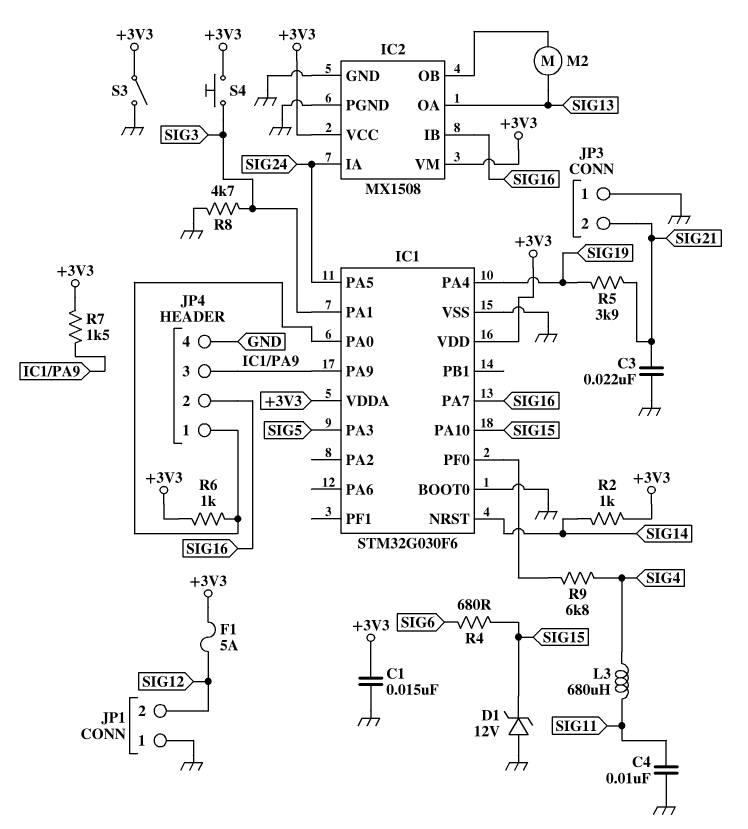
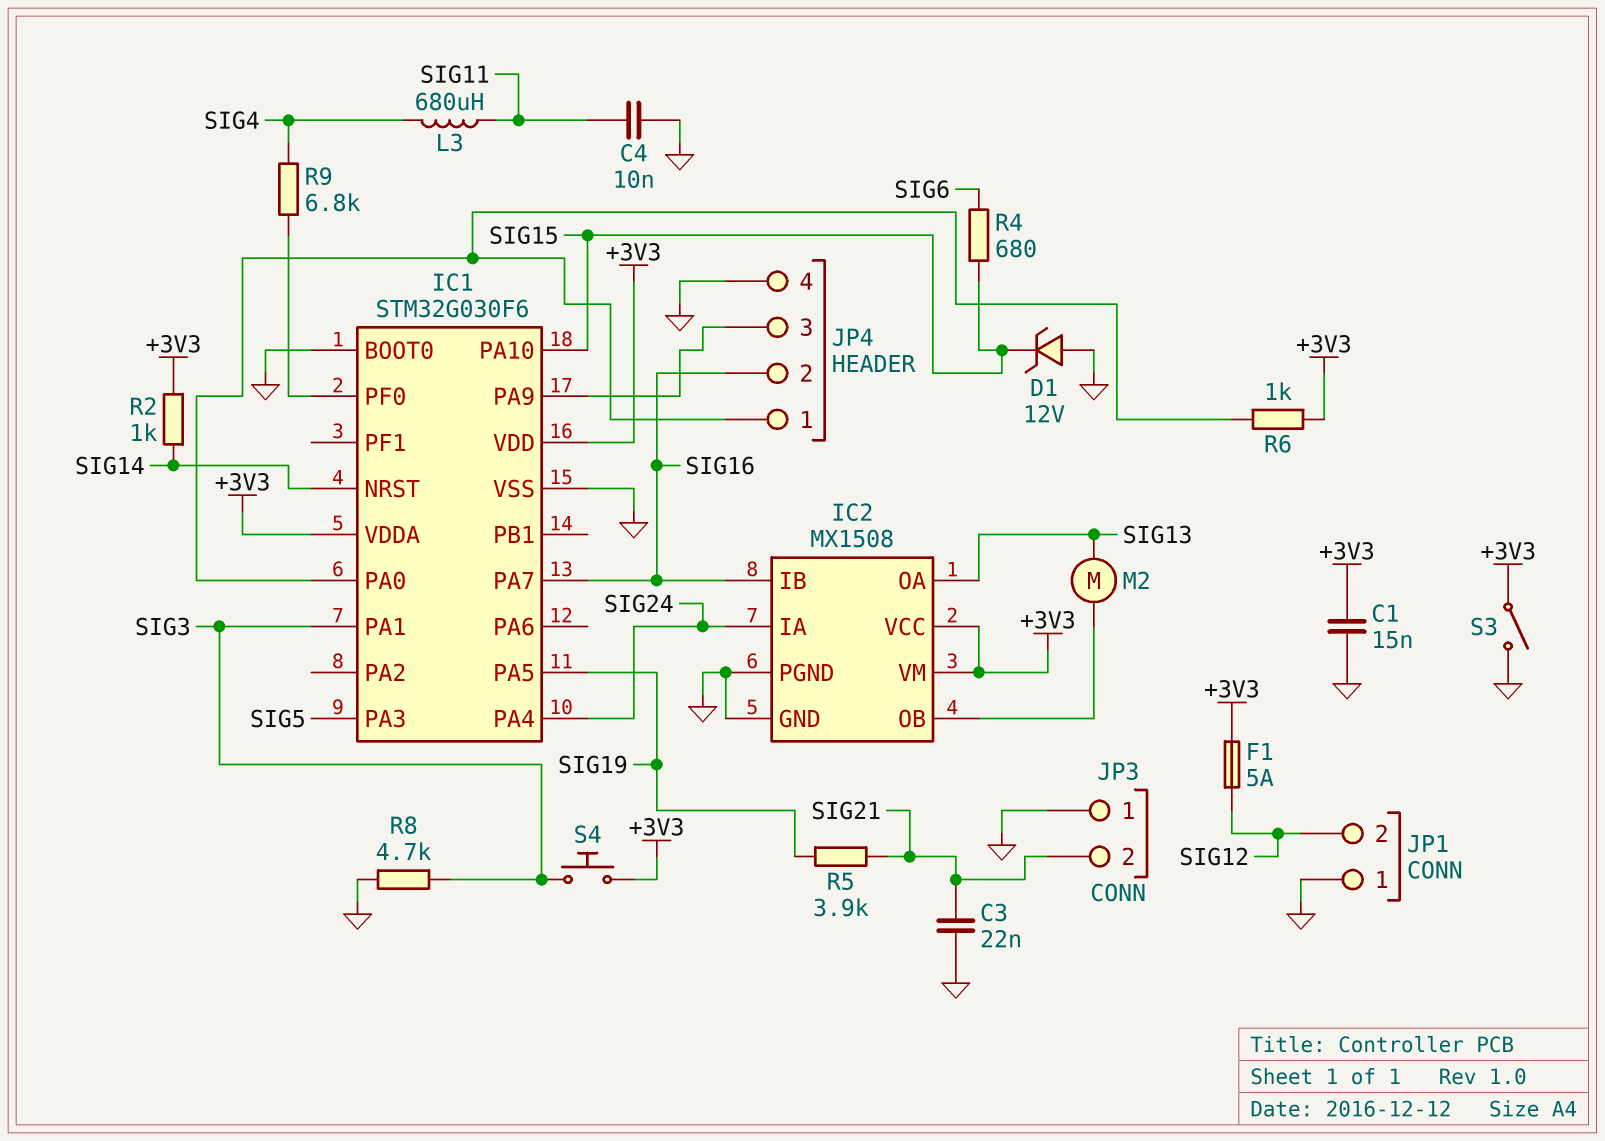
IC1 pin PA4: SIG19 -> SIG24
IC1 pin PA5: SIG24 -> SIG19
R7: 1.5k (+3V3, IC1/PA9) -> none

